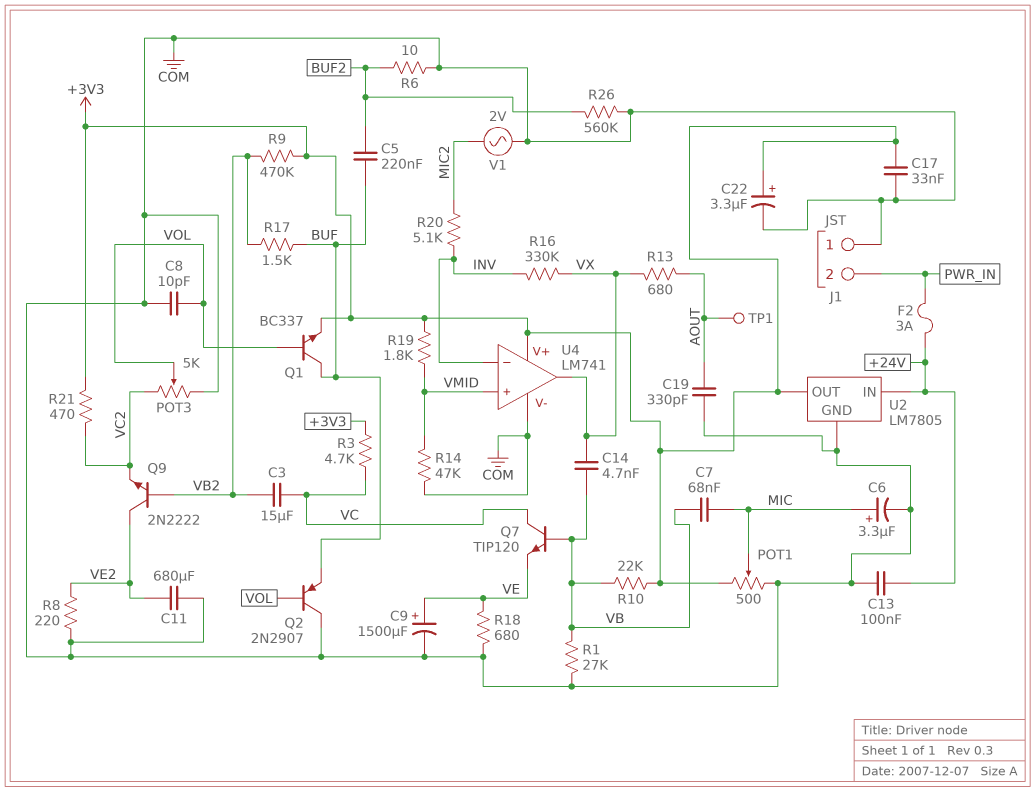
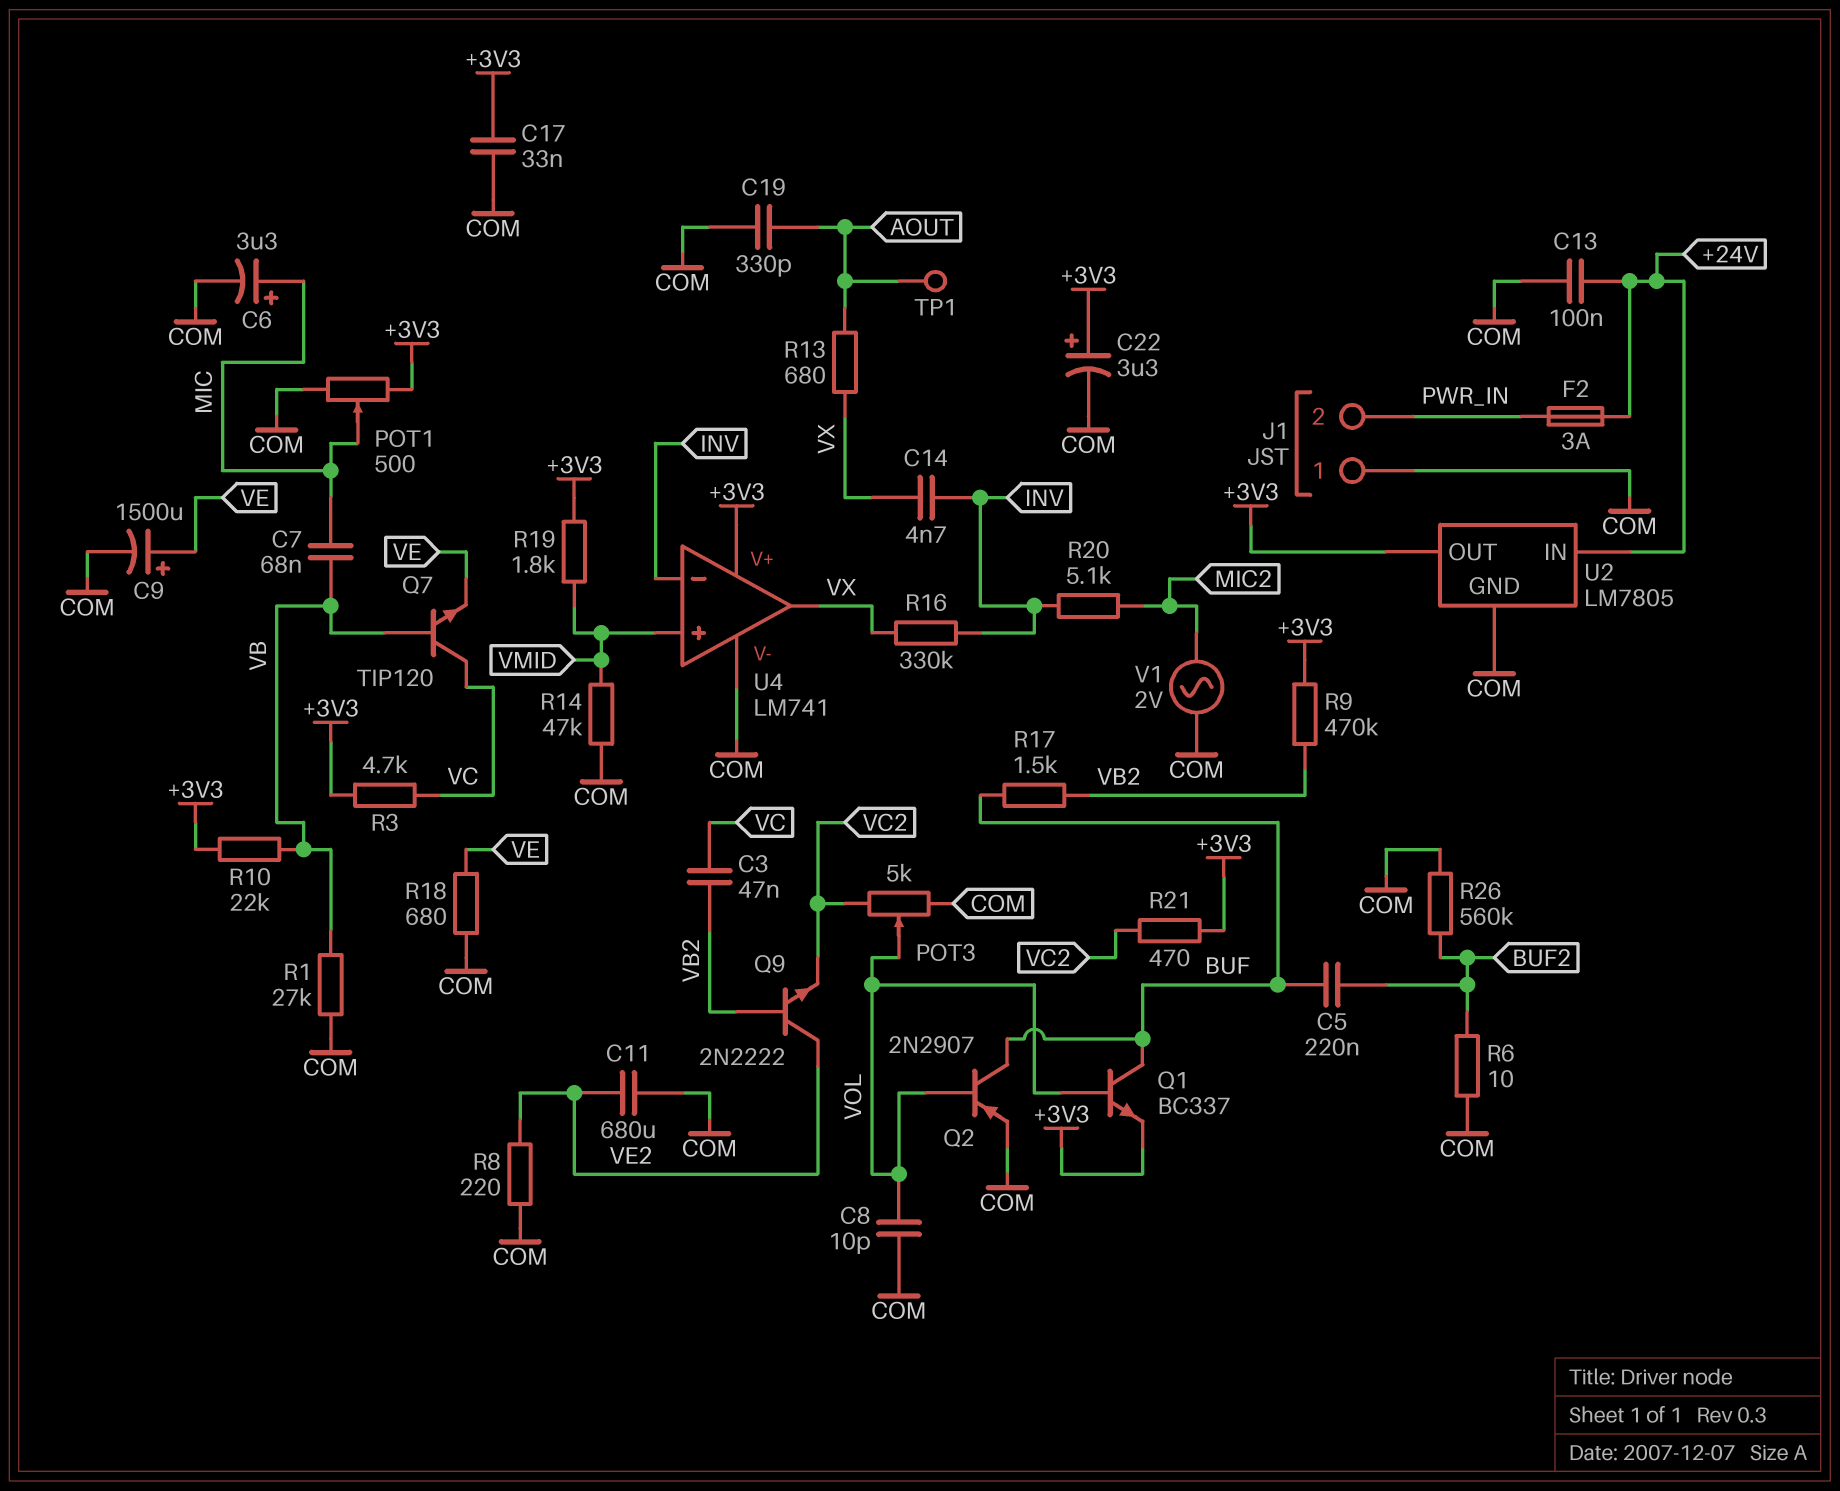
C3: 15uF (VB2, VC) -> 47nF (VB2, VC)
C14: 4.7nF (VB, VX) -> 4.7nF (INV, VX)
Q2: PNP 2N2907 (B VOL, C COM, E BUF) -> PNP 2N2907 (B VOL, C BUF, E COM)

